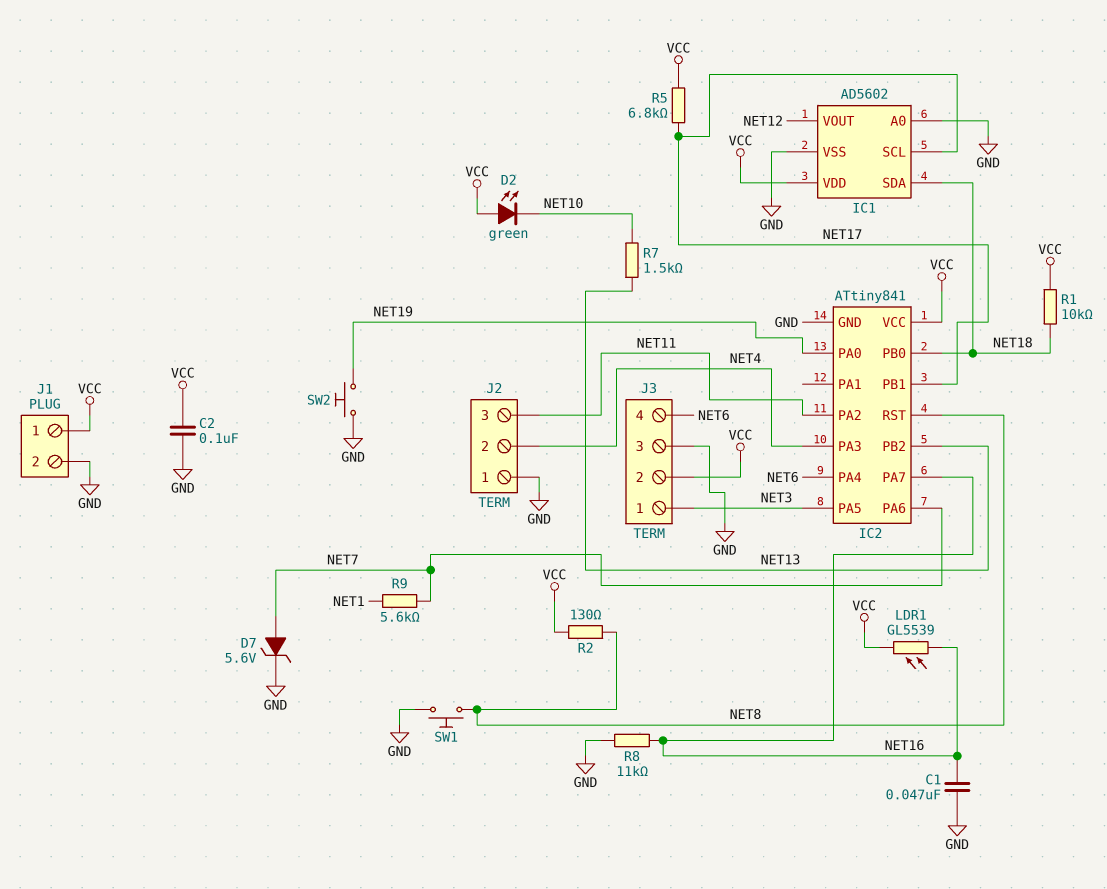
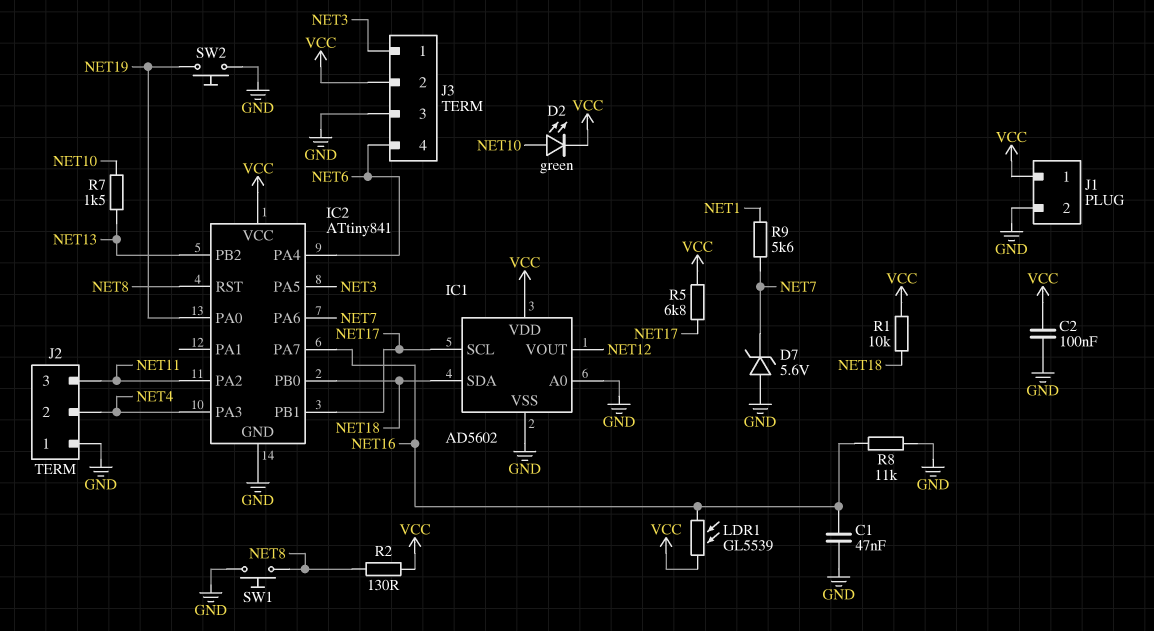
D2: LED green (A VCC, K NET10) -> LED green (A NET10, K VCC)
D7: zener 5.6V (A NET7, K GND) -> zener 5.6V (A GND, K NET7)

